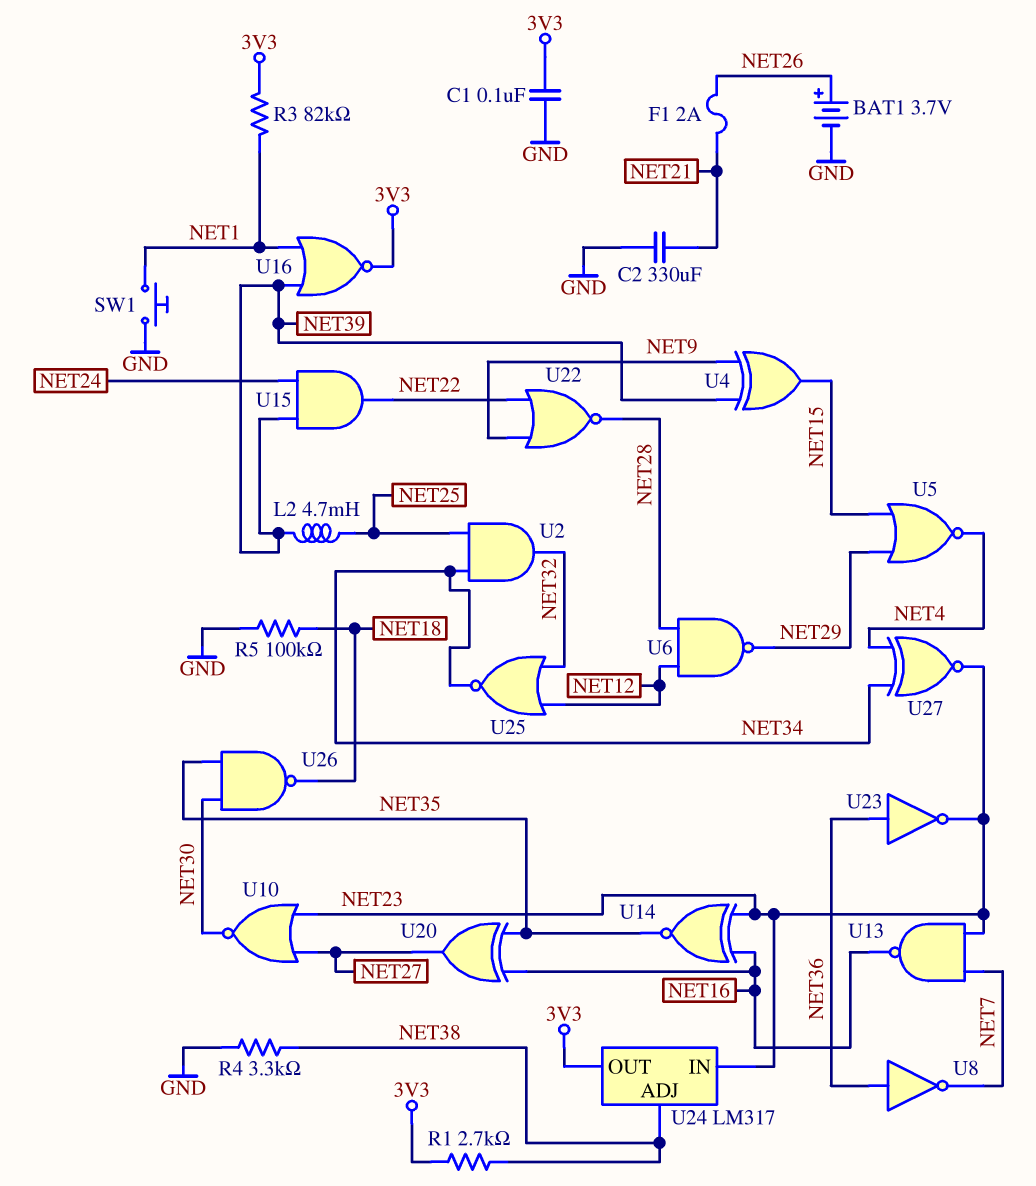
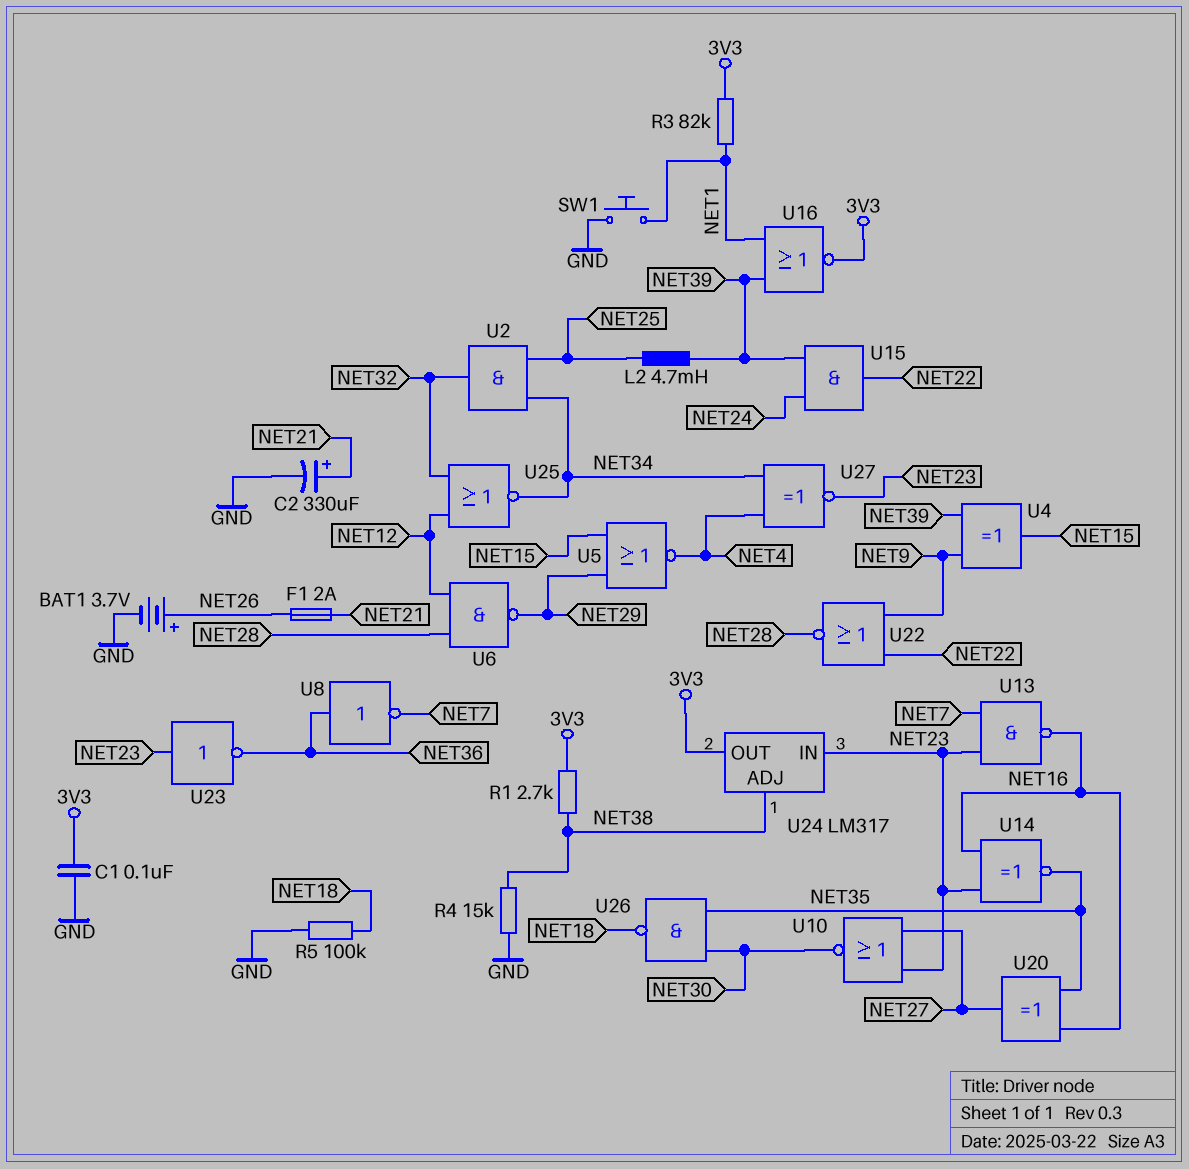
C2: 330uF (GND, NET21) -> 330uF (plus NET21, minus GND)
R4: 3.3k (GND, NET38) -> 15k (GND, NET38)
U23: NOT (in NET36, out NET23) -> NOT (in NET23, out NET36)

